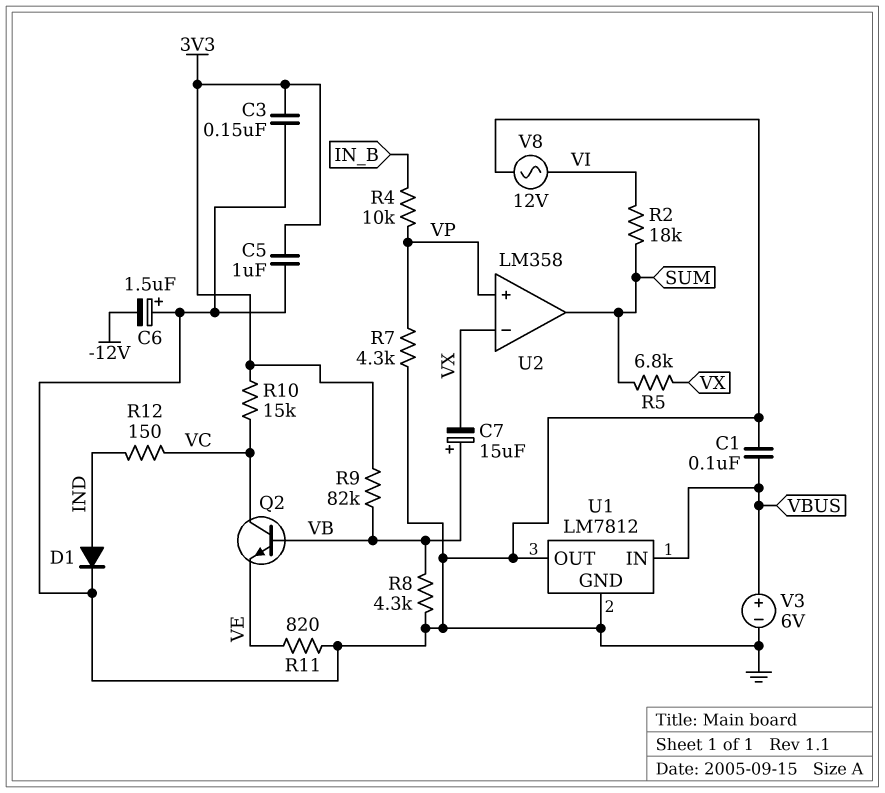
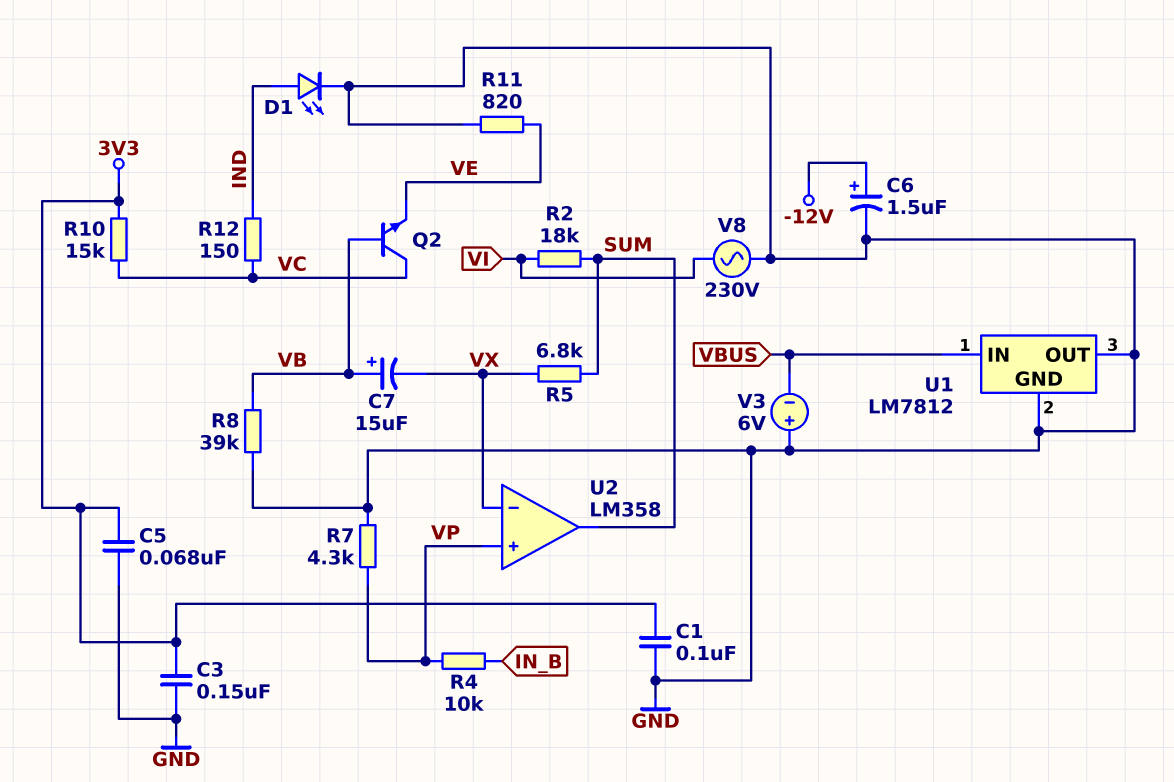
C1: 100nF (GND, VBUS) -> 100nF (3V3, GND)
C5: 1uF (3V3, GND) -> 68nF (3V3, GND)
C6: 1.5uF (plus GND, minus -12V) -> 1.5uF (plus -12V, minus GND)
D1: diode (A IND, K GND) -> LED (A IND, K GND)
R8: 4.3k (GND, VB) -> 39k (GND, VB)
R9: 82k (3V3, VB) -> none
V3: 6V (plus VBUS, minus GND) -> 6V (plus GND, minus VBUS)
V8: AC 12V (GND, VI) -> AC 230V (GND, VI)

